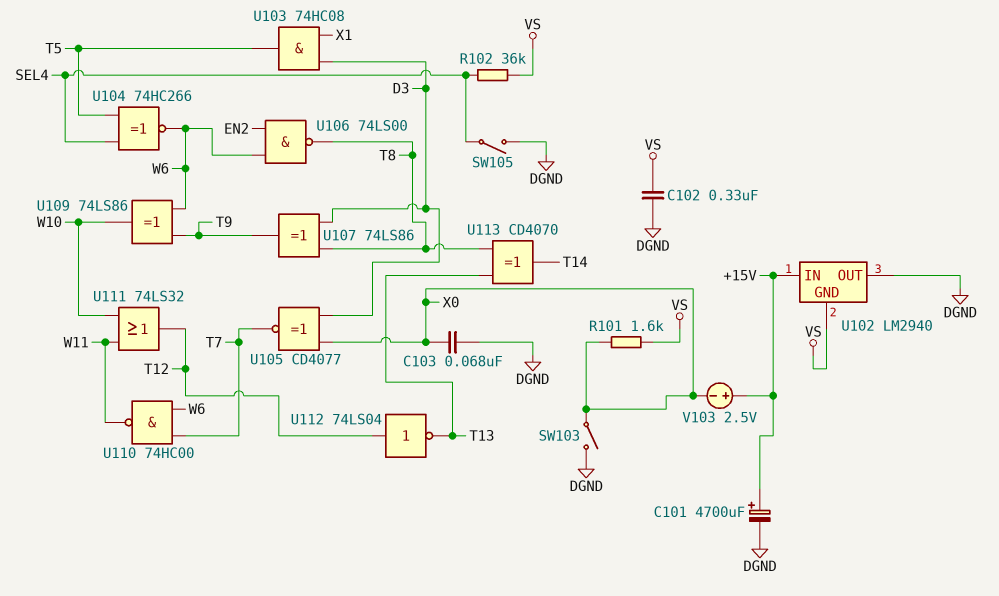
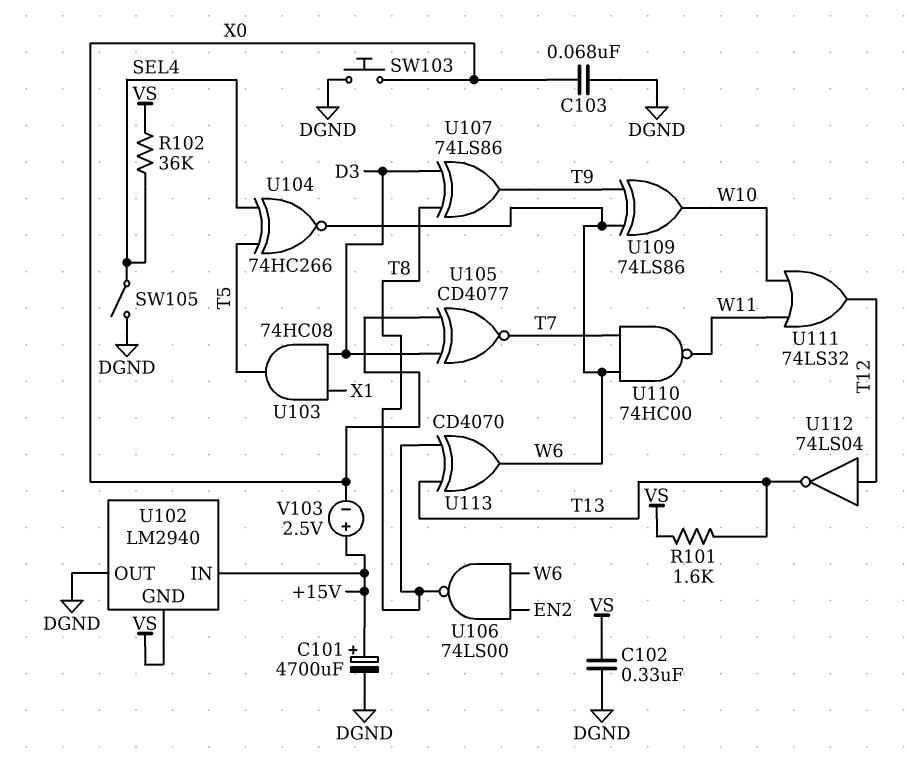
R101: 1.6k (VS, X0) -> 1.6k (T13, VS)
SW103: switch (DGND, X0) -> button (DGND, X0)
U113: XOR CD4070 (in T8, in T13, out T14) -> XOR CD4070 (in T8, in T13, out W6)

